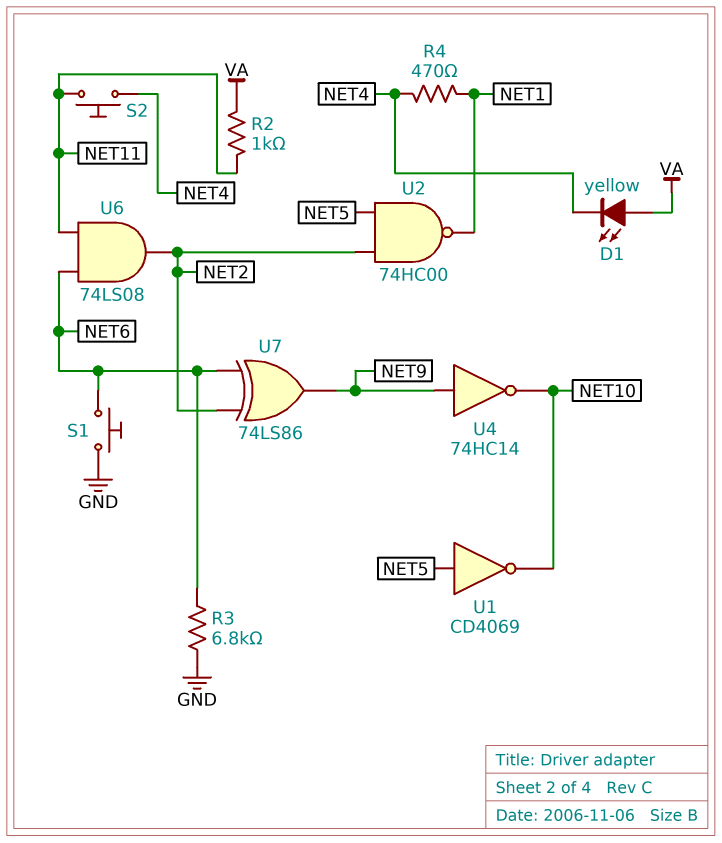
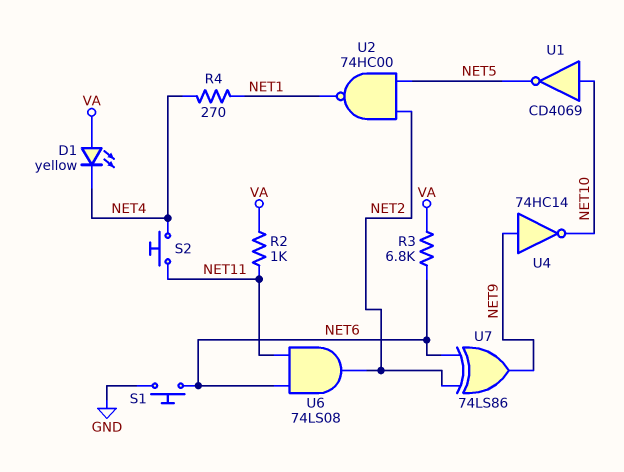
R3: 6.8k (GND, NET6) -> 6.8k (NET6, VA)
R4: 470 (NET1, NET4) -> 270 (NET1, NET4)
U1: NOT CD4069 (in NET5, out NET10) -> NOT CD4069 (in NET10, out NET5)

